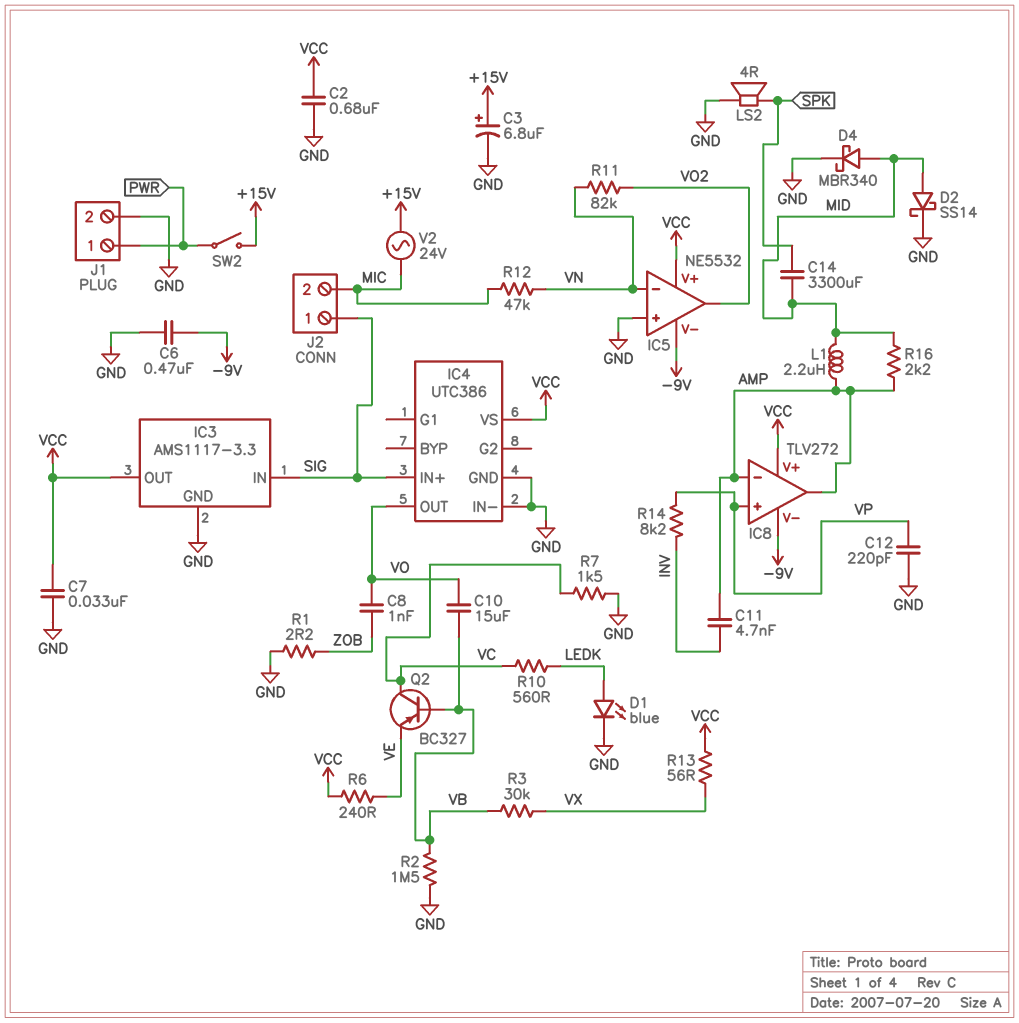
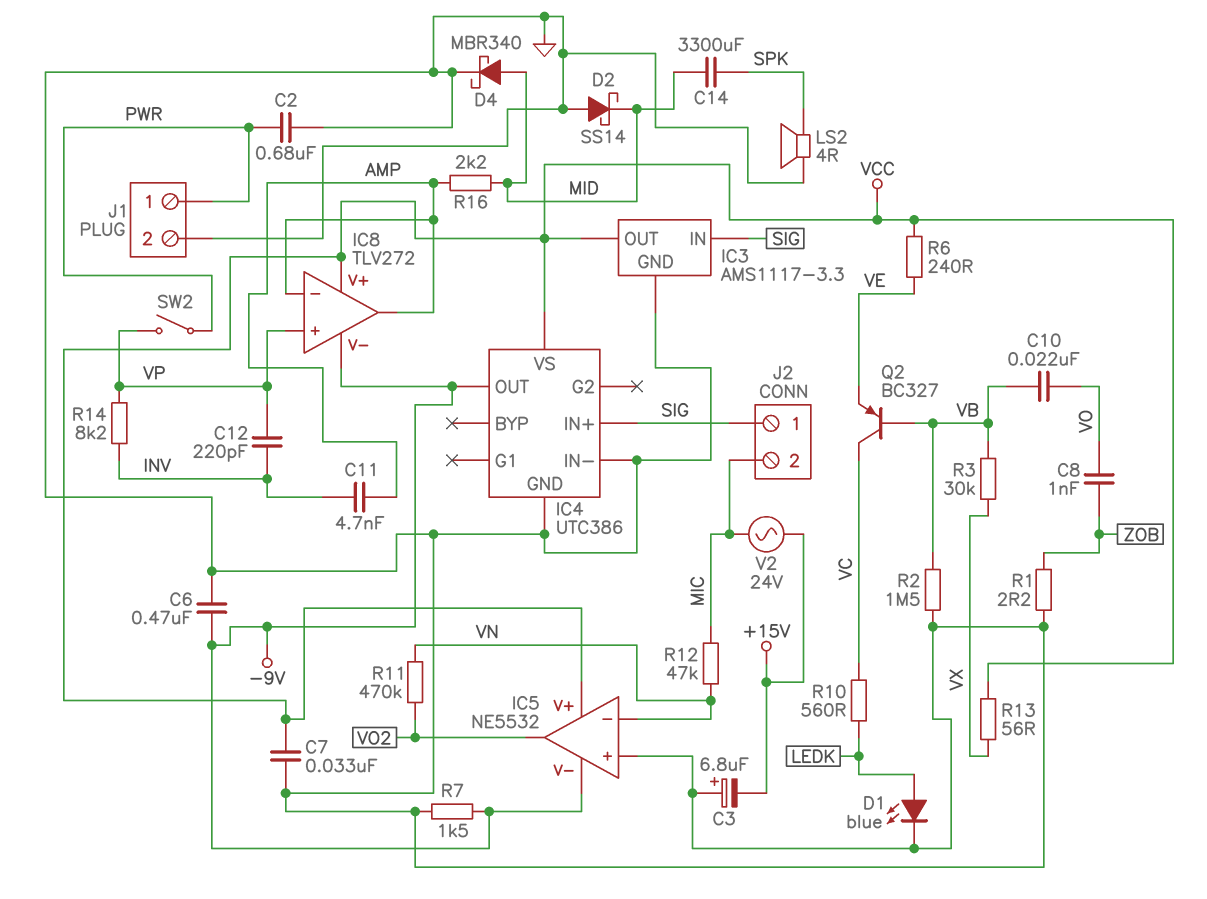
C2: 680nF (GND, VCC) -> 680nF (GND, PWR)
C3: 6.8uF (plus +15V, minus GND) -> 6.8uF (plus GND, minus +15V)
C10: 15uF (VB, VO) -> 22nF (VB, VO)
C12: 220pF (GND, VP) -> 220pF (INV, VP)
D2: schottky SS14 (A MID, K GND) -> schottky SS14 (A GND, K MID)
IC4 pin OUT: VO -> -9V
L1: 2.2uH (AMP, MID) -> none
R7: 1.5k (GND, VC) -> 1.5k (-9V, GND)
R11: 82k (VN, VO2) -> 470k (VN, VO2)
SW2: switch (+15V, PWR) -> switch (PWR, VP)

